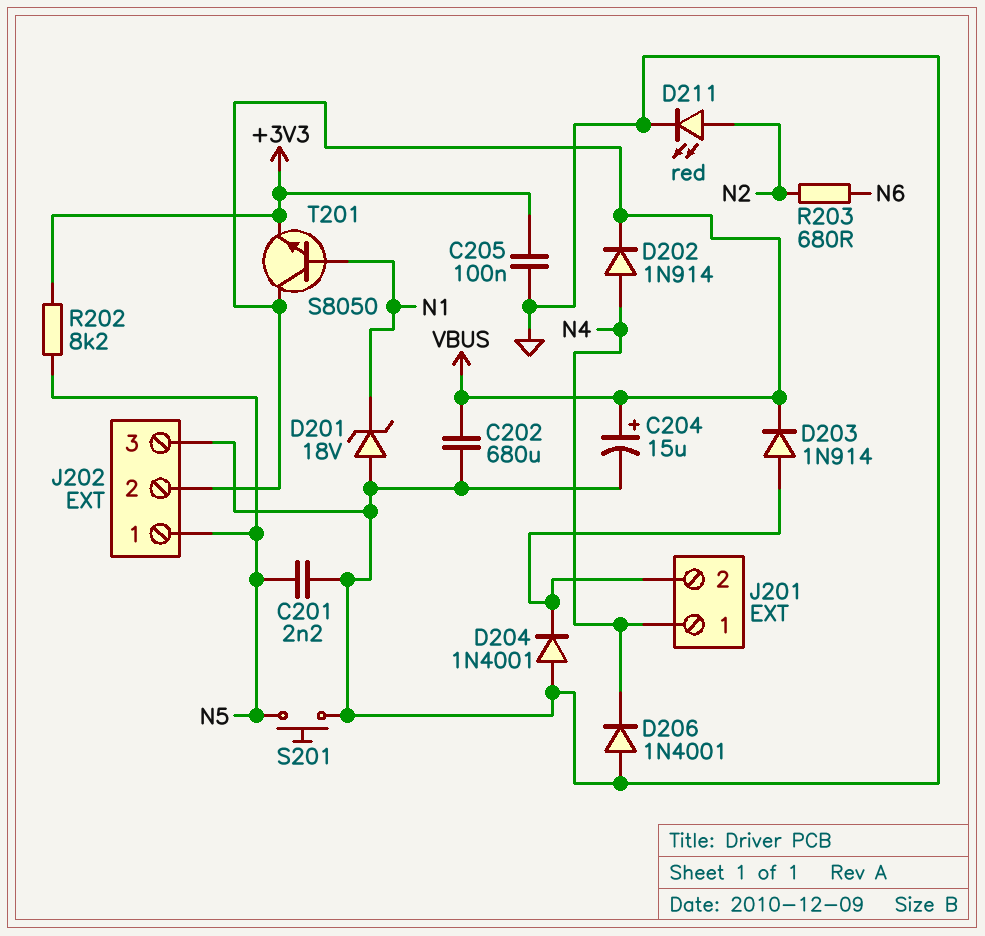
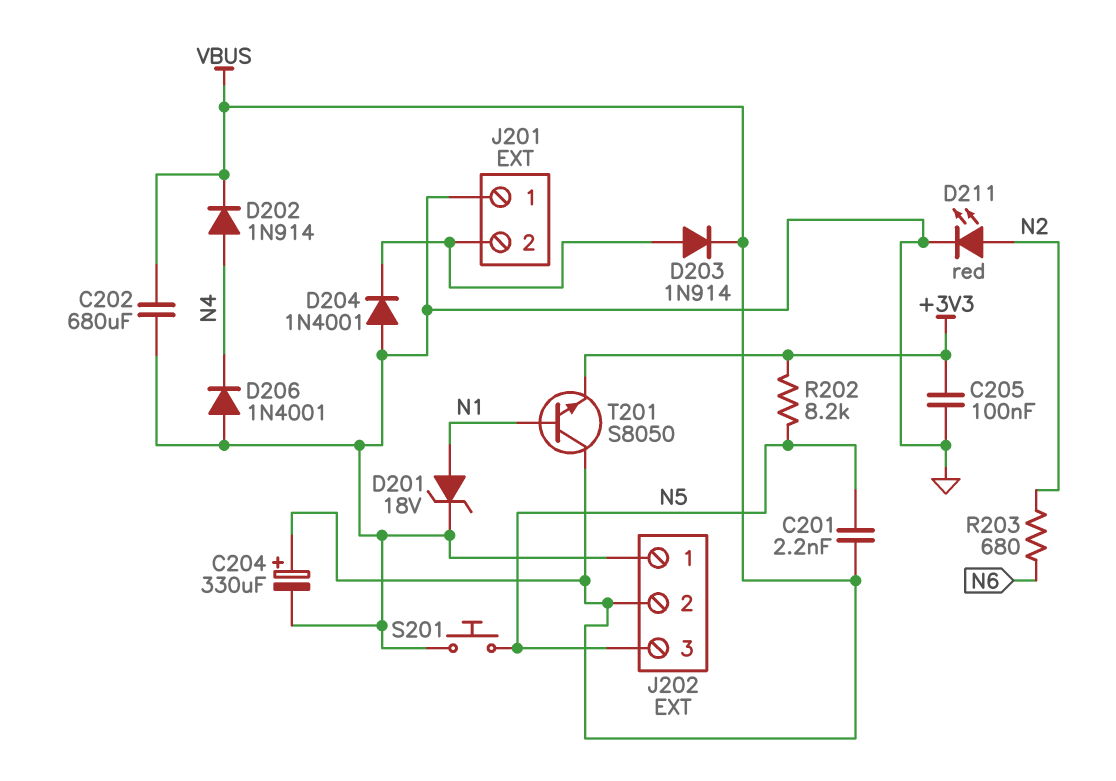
C201: 2.2nF (GND, N5) -> 2.2nF (N5, VBUS)
C204: 15uF (plus VBUS, minus GND) -> 330uF (plus VBUS, minus GND)
D201: zener 18V (A GND, K N1) -> zener 18V (A N1, K GND)
J201 pin 1: N4 -> GND
J202 pin 1: N5 -> GND
J202 pin 3: GND -> N5

